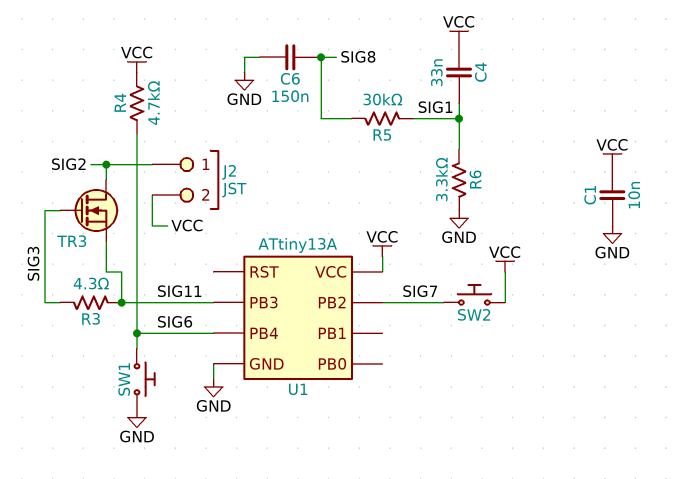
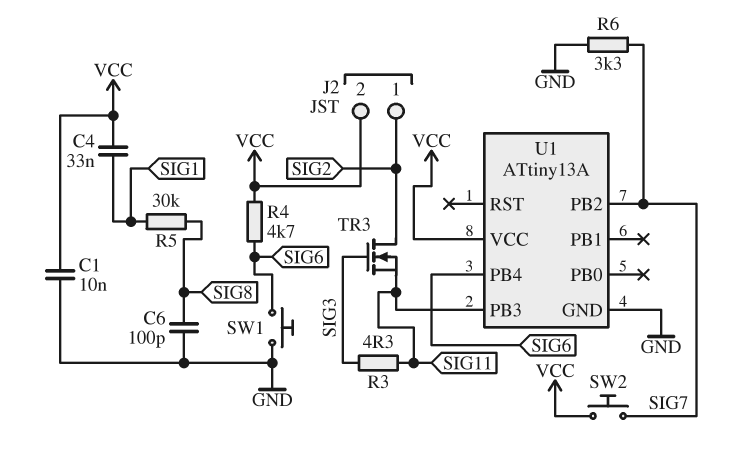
C6: 150nF (GND, SIG8) -> 100pF (GND, SIG8)
R6: 3.3k (GND, SIG1) -> 3.3k (GND, SIG7)

